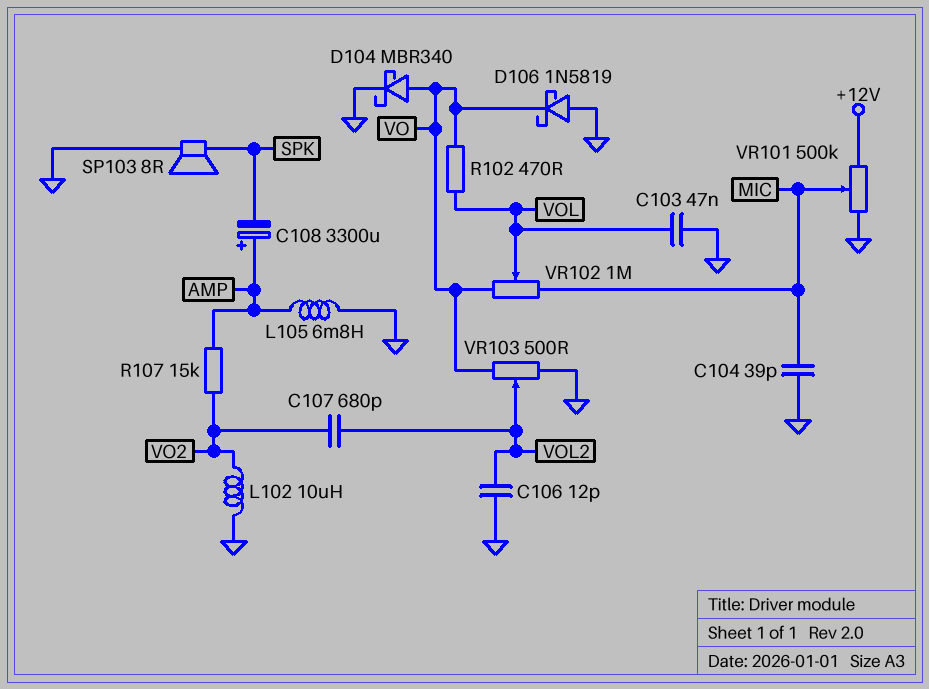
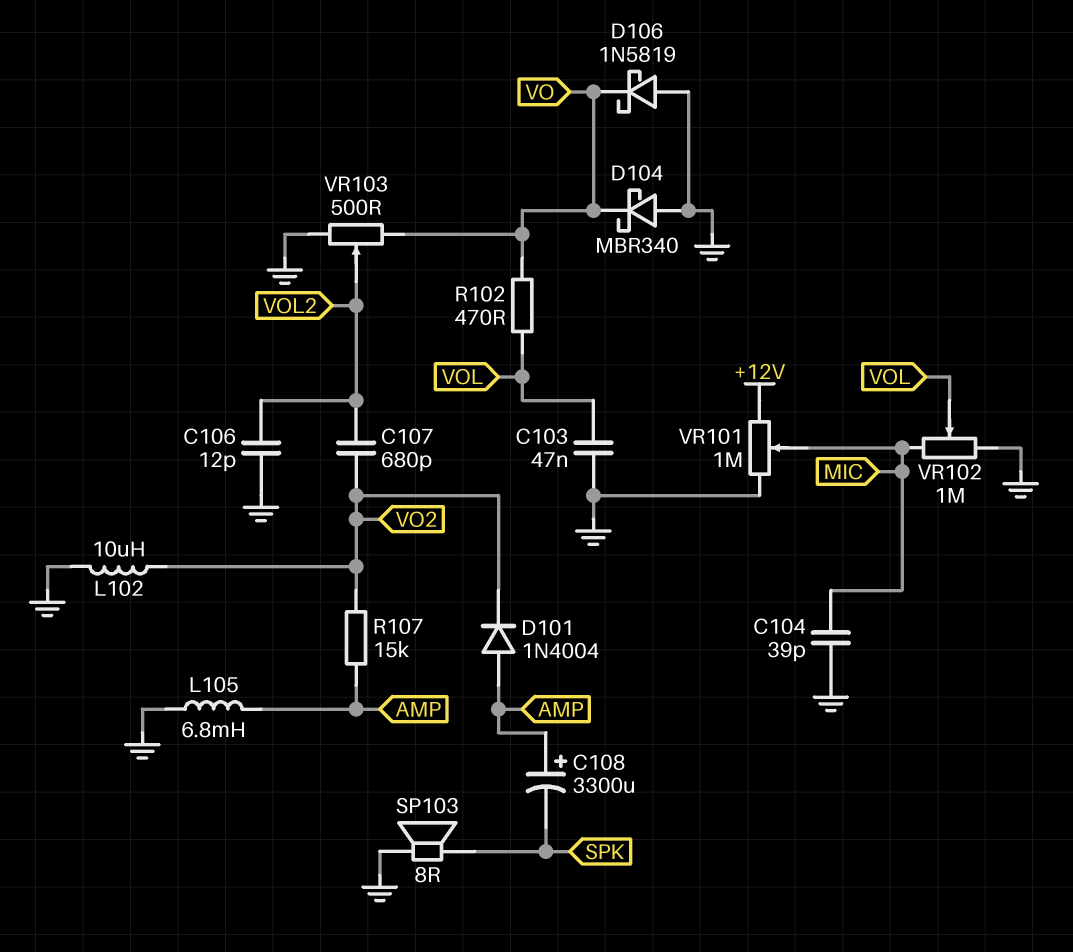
D101: none -> diode 1N4004 (A AMP, K VO2)
D104: schottky MBR340 (A VO, K GND) -> schottky MBR340 (A GND, K VO)
VR101: 500k (+12V, GND, wiper MIC) -> 1M (+12V, GND, wiper MIC)
VR102: 1M (MIC, VO, wiper VOL) -> 1M (GND, MIC, wiper VOL)

